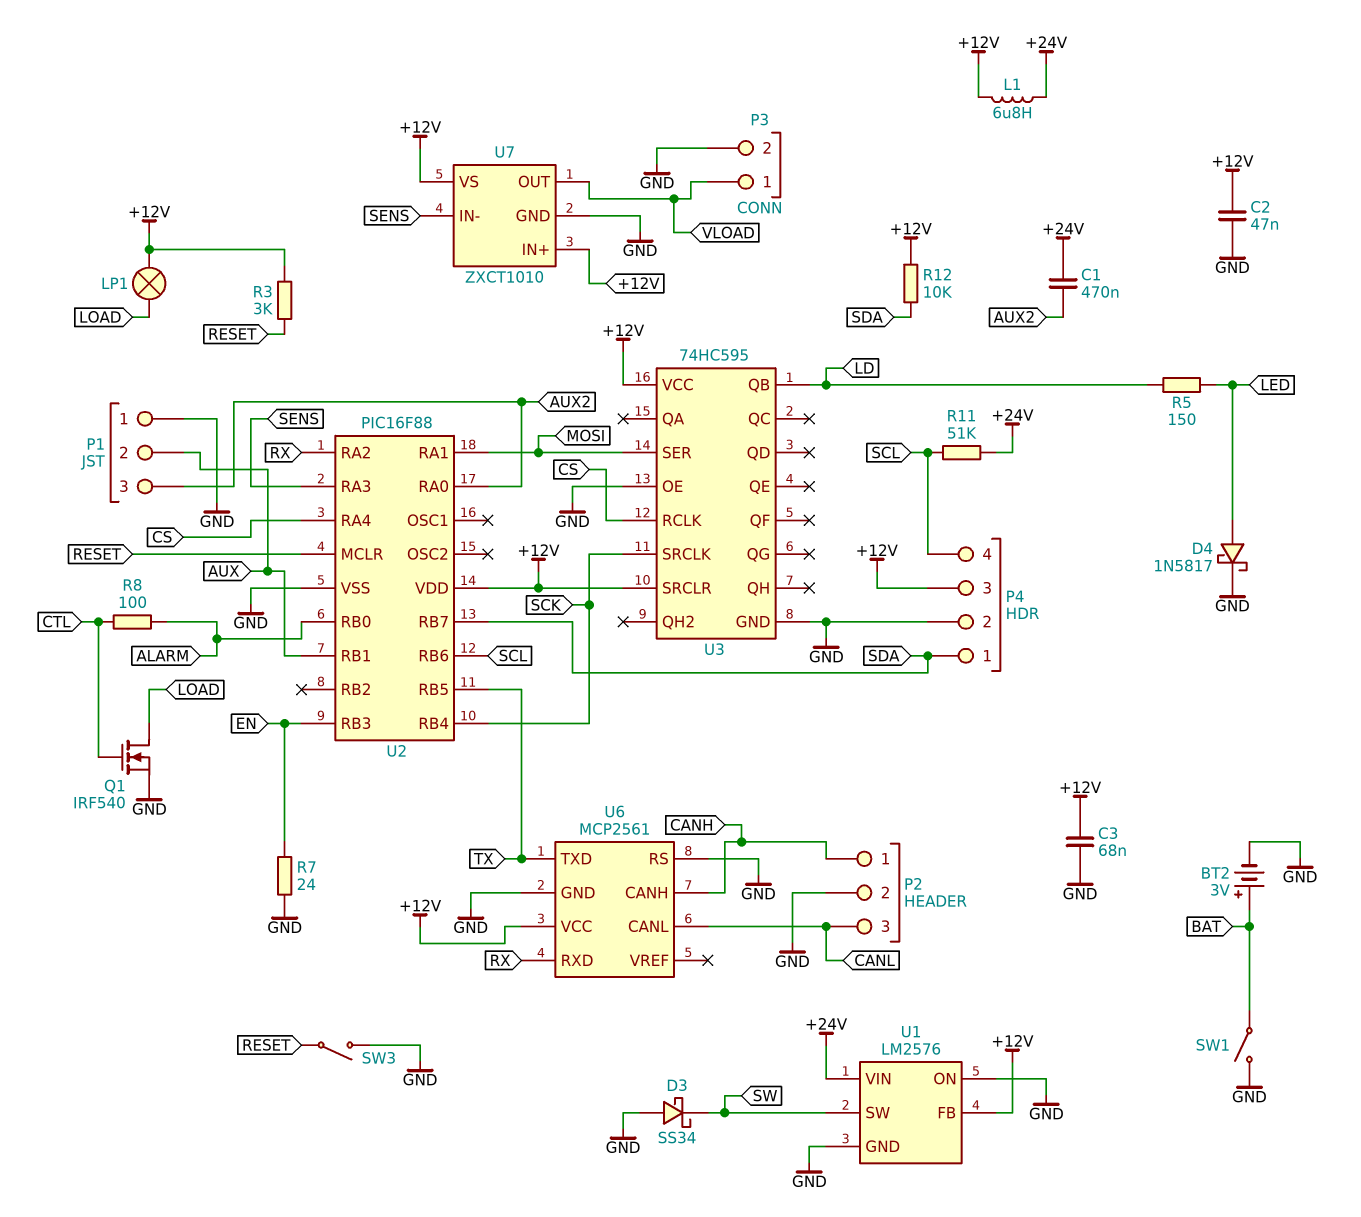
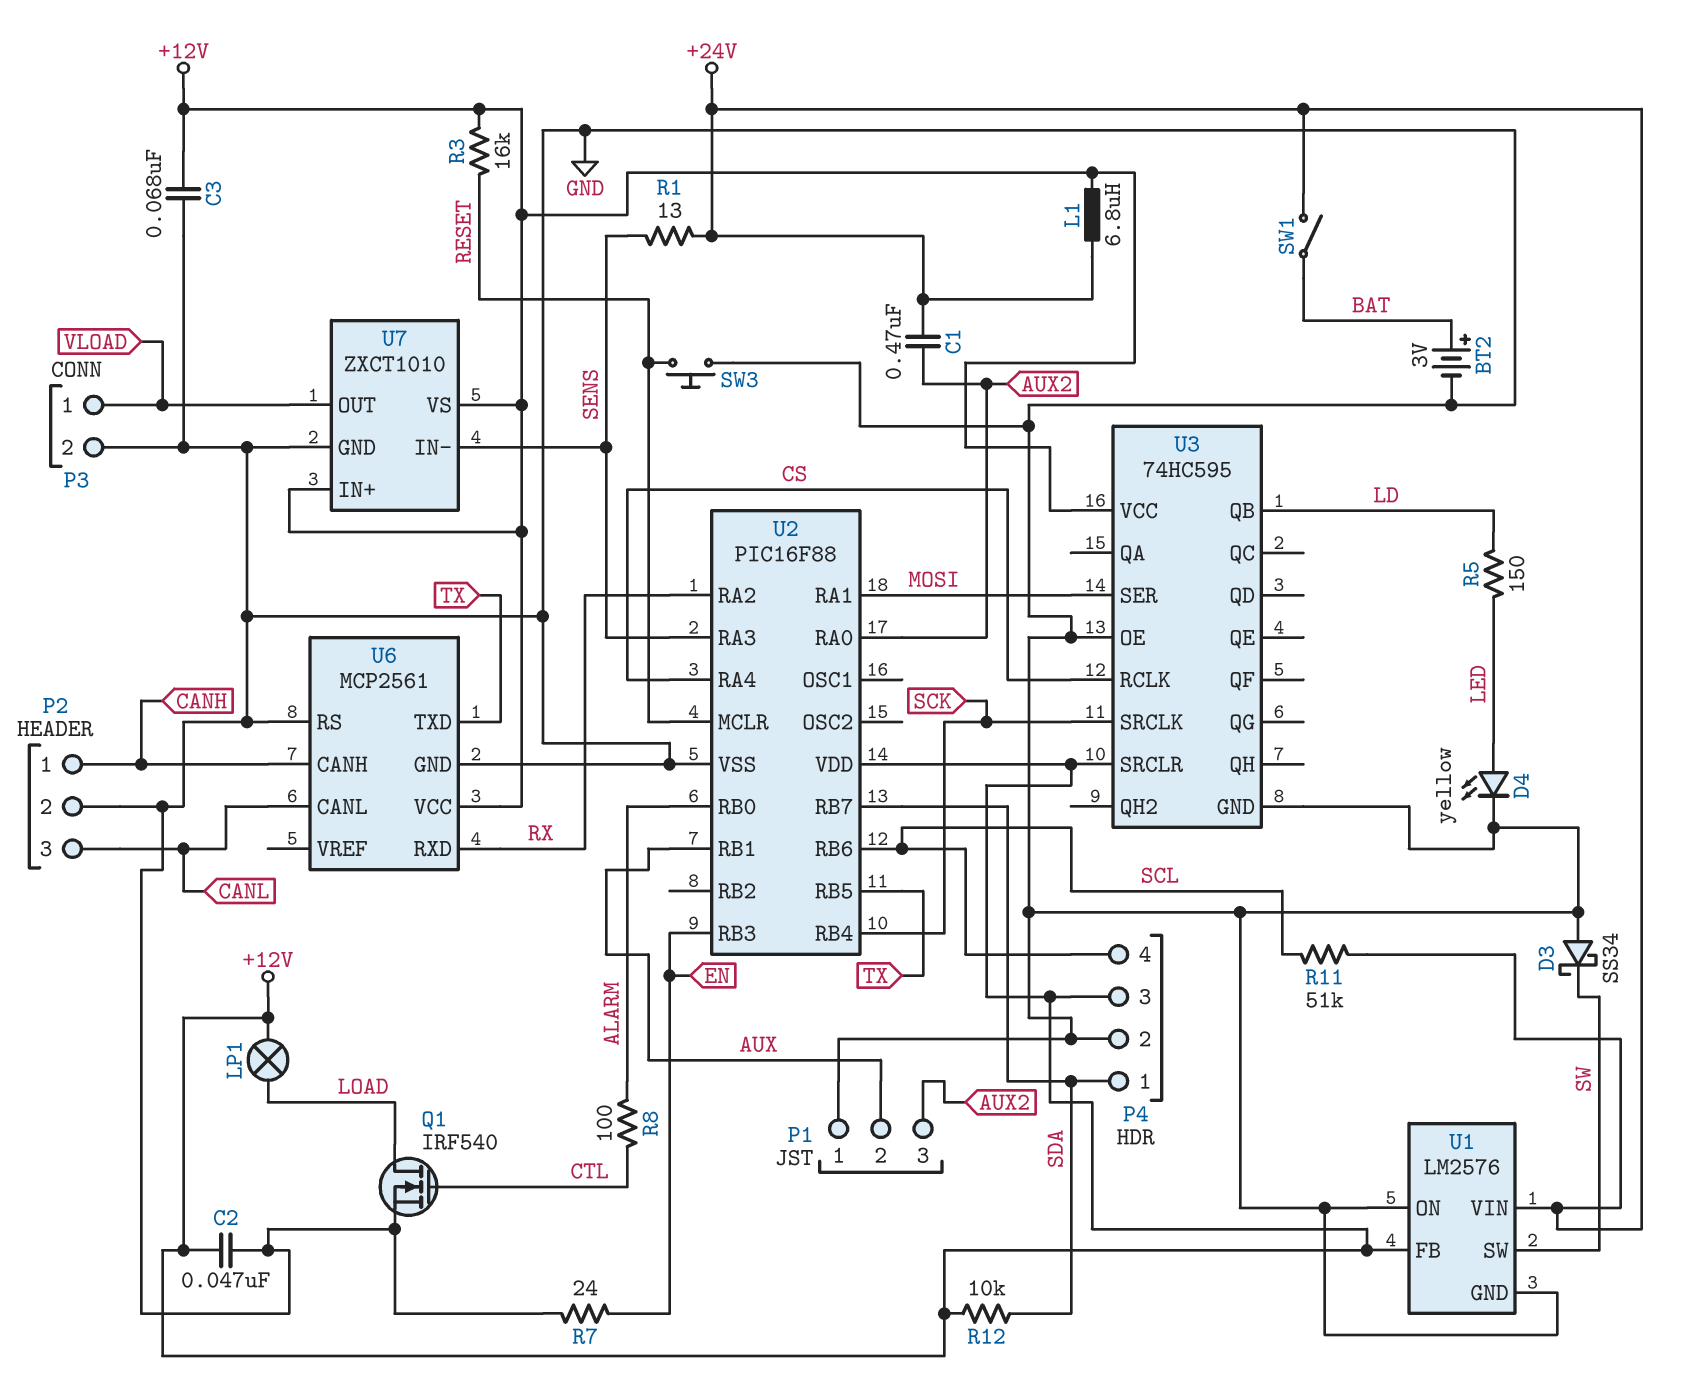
D4: schottky 1N5817 (A LED, K GND) -> LED yellow (A LED, K GND)
R1: none -> 13 (+24V, SENS)
R3: 3k (+12V, RESET) -> 16k (+12V, RESET)
SW1: switch (BAT, GND) -> switch (+24V, BAT)
SW3: switch (GND, RESET) -> button (GND, RESET)

